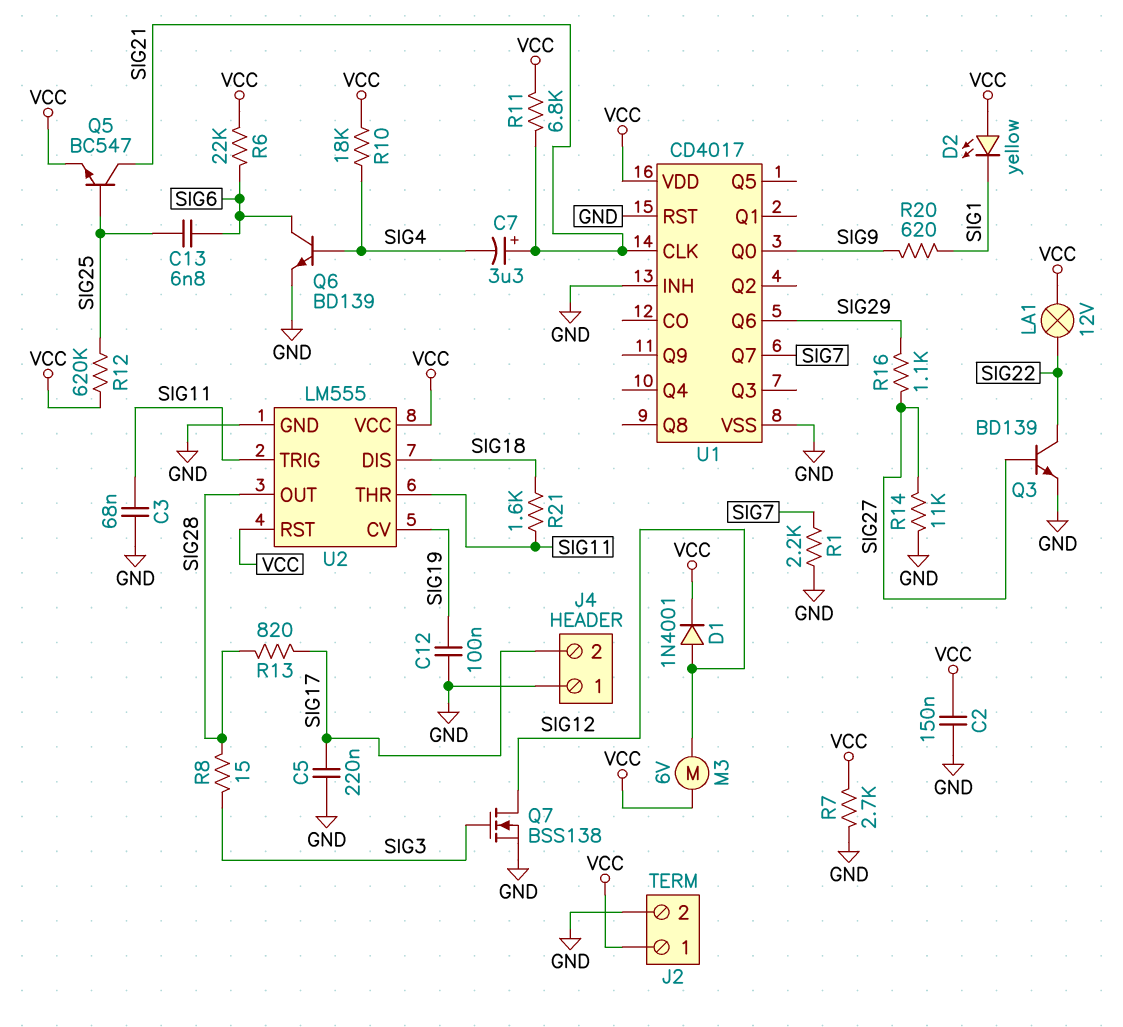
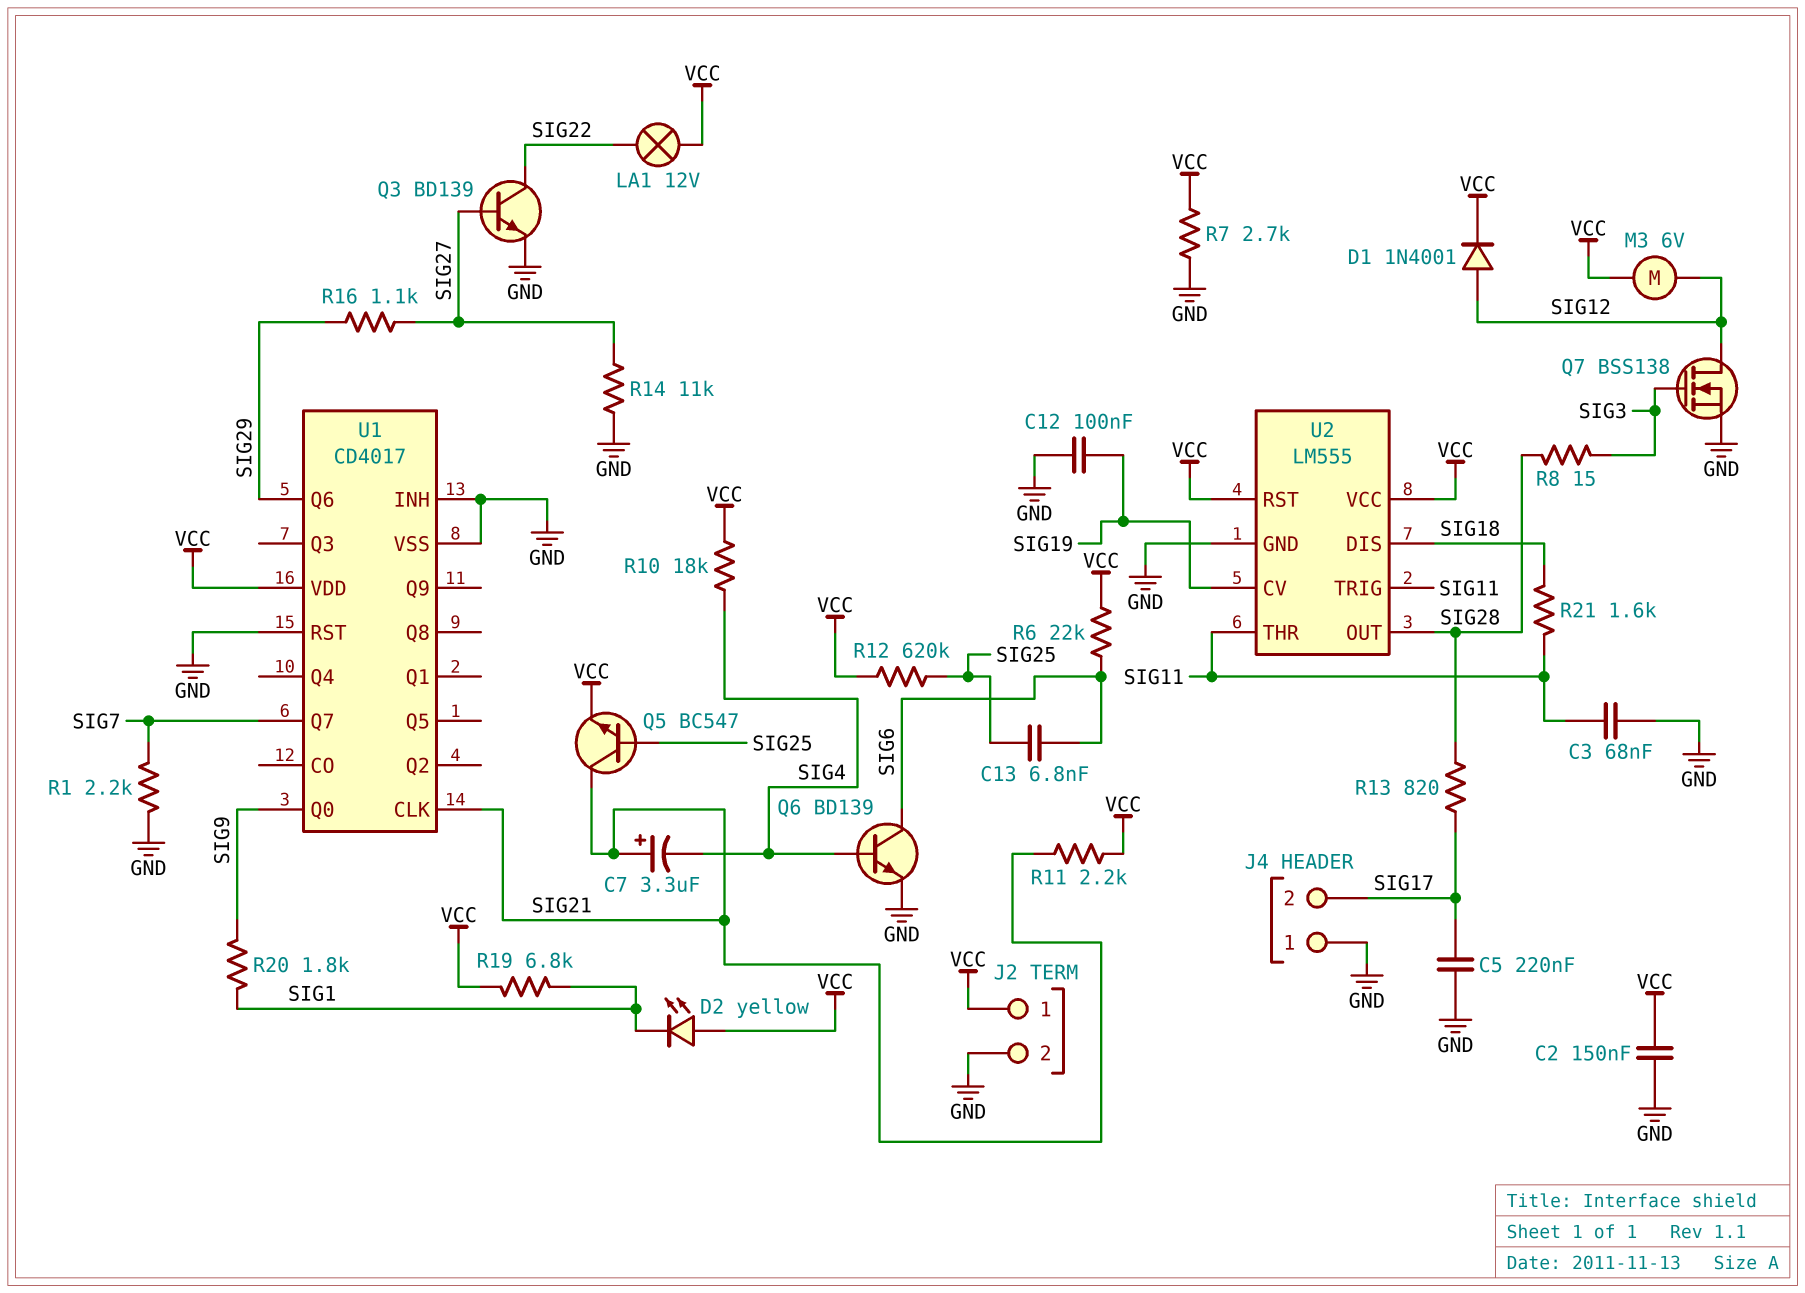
R11: 6.8k (SIG21, VCC) -> 2.2k (SIG21, VCC)
R19: none -> 6.8k (SIG1, VCC)
R20: 620 (SIG1, SIG9) -> 1.8k (SIG1, SIG9)

